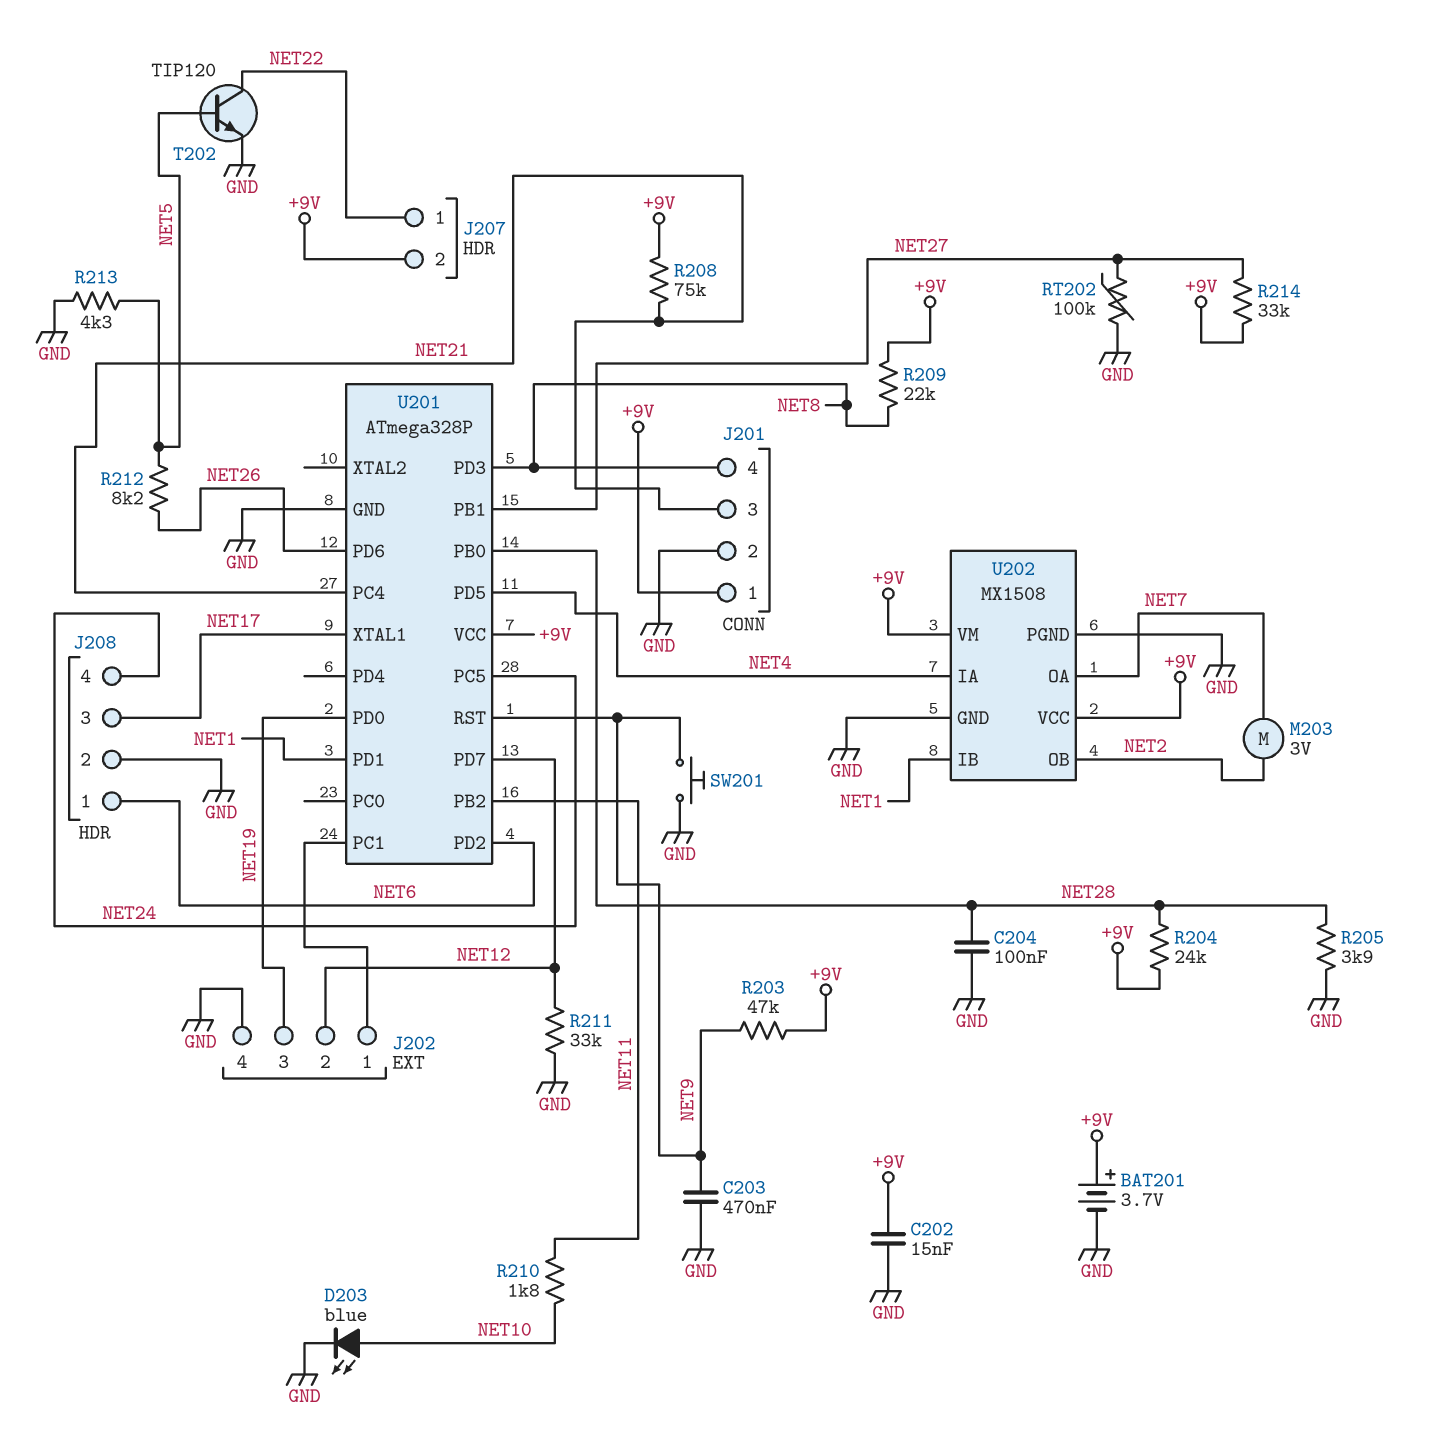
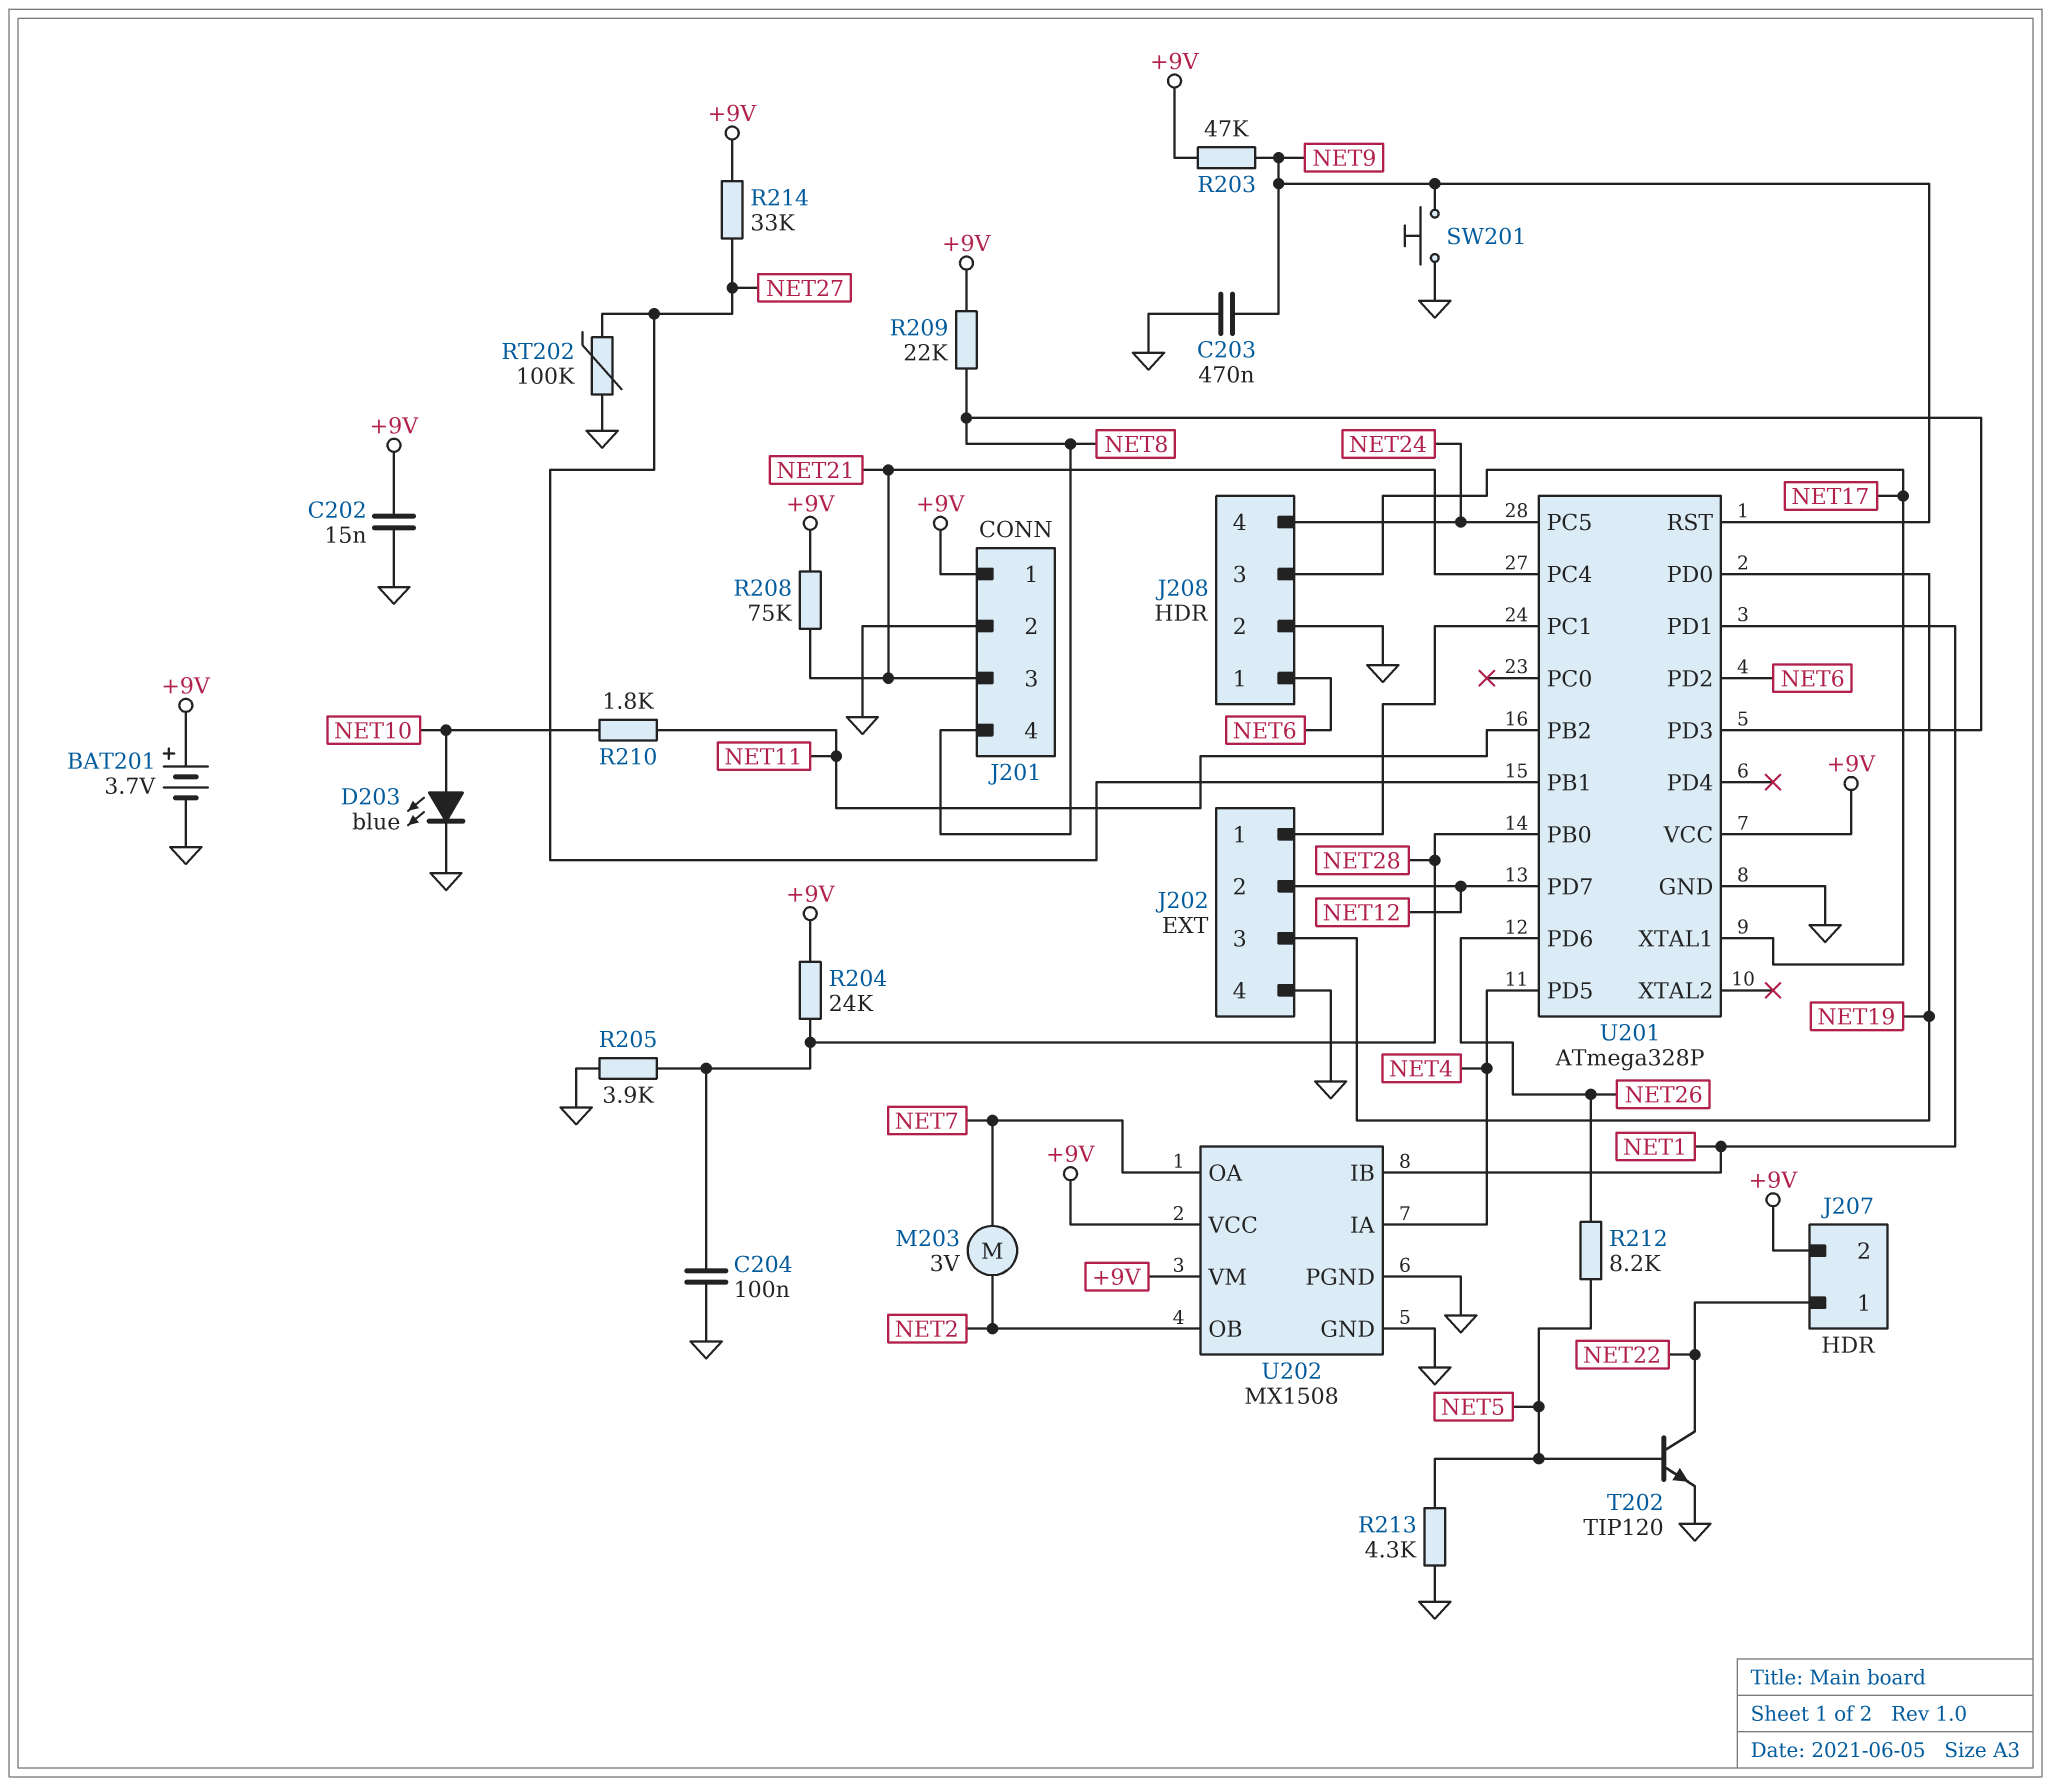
R211: 33k (GND, NET12) -> none

